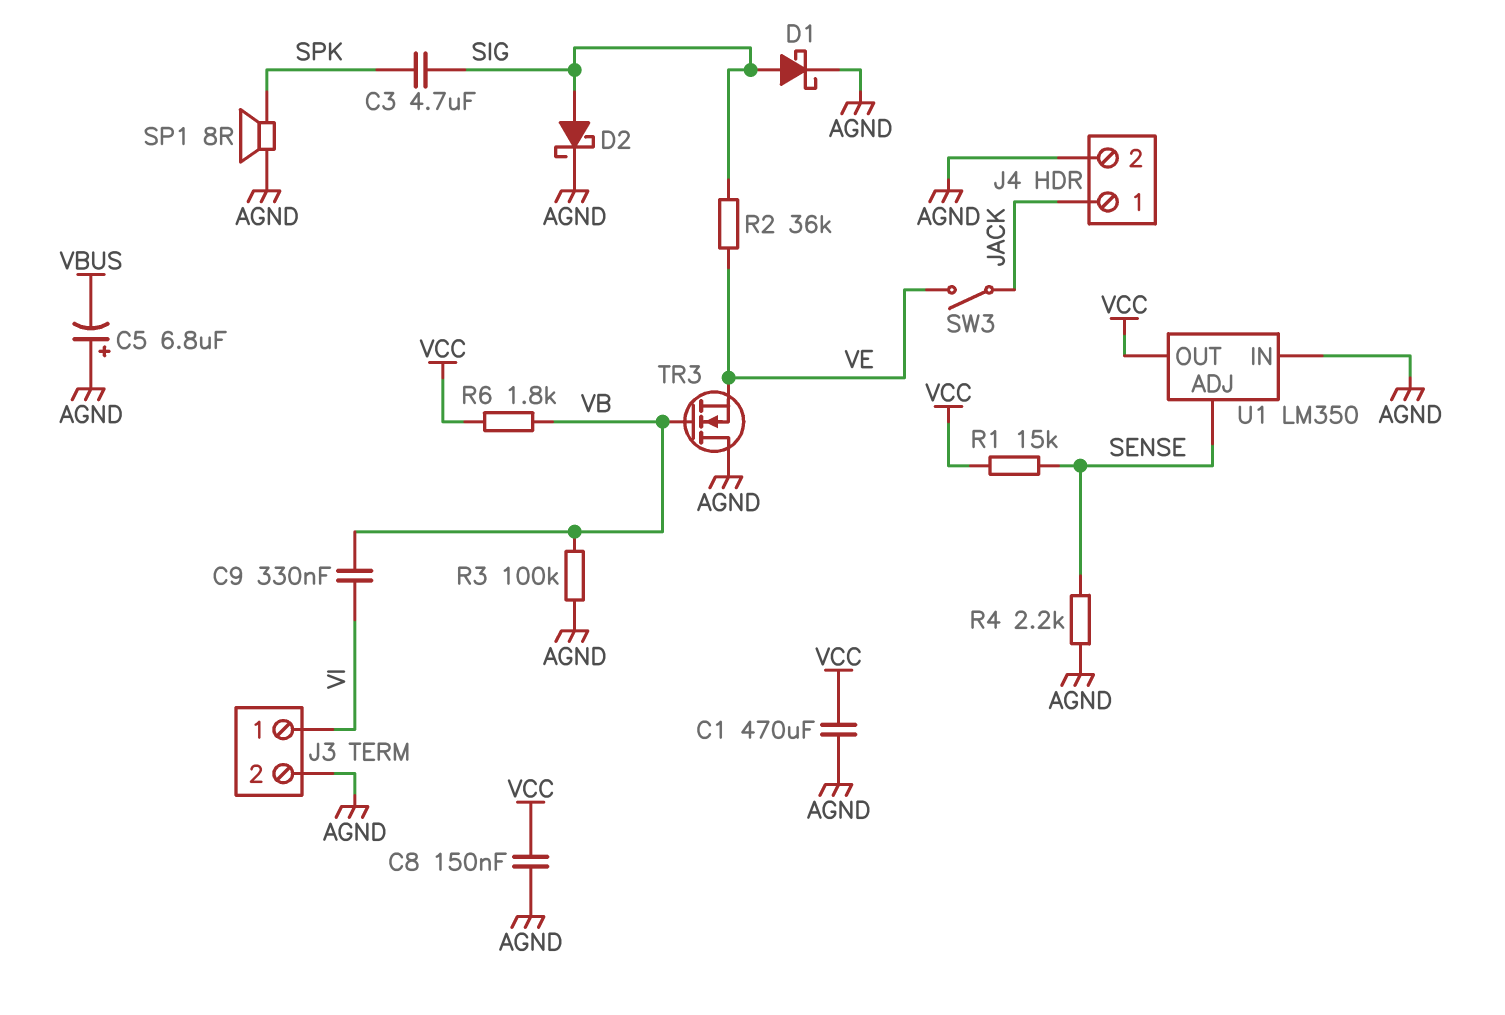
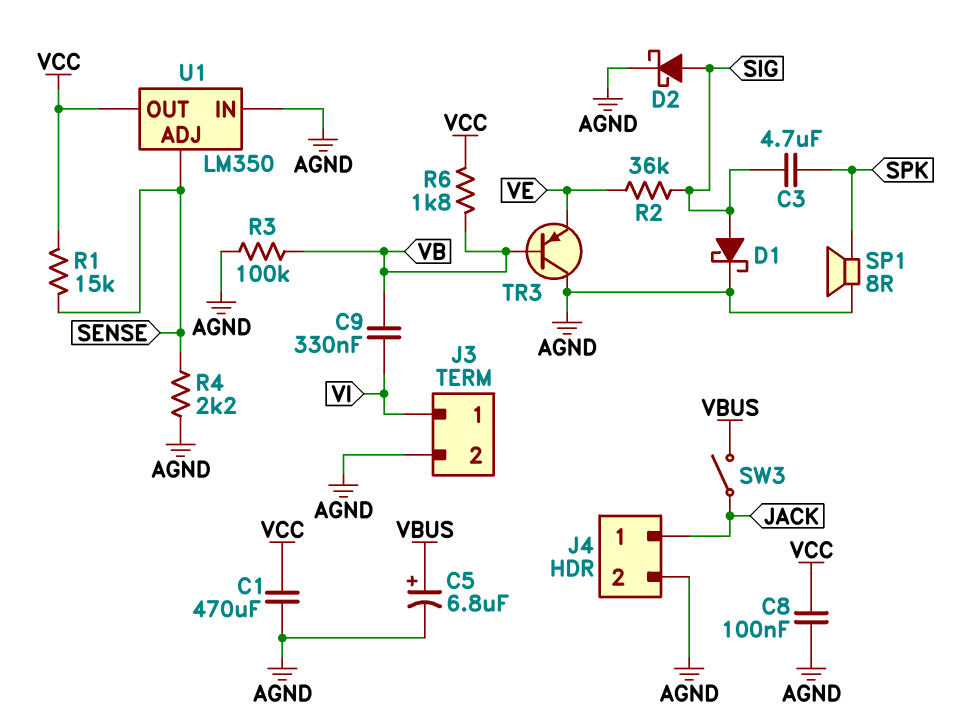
C5: 6.8uF (plus AGND, minus VBUS) -> 6.8uF (plus VBUS, minus AGND)
C8: 150nF (AGND, VCC) -> 100nF (AGND, VCC)
SW3: switch (JACK, VE) -> switch (JACK, VBUS)
TR3: NMOS (G VB, D AGND, S VE) -> PNP (B VB, C AGND, E VE)

